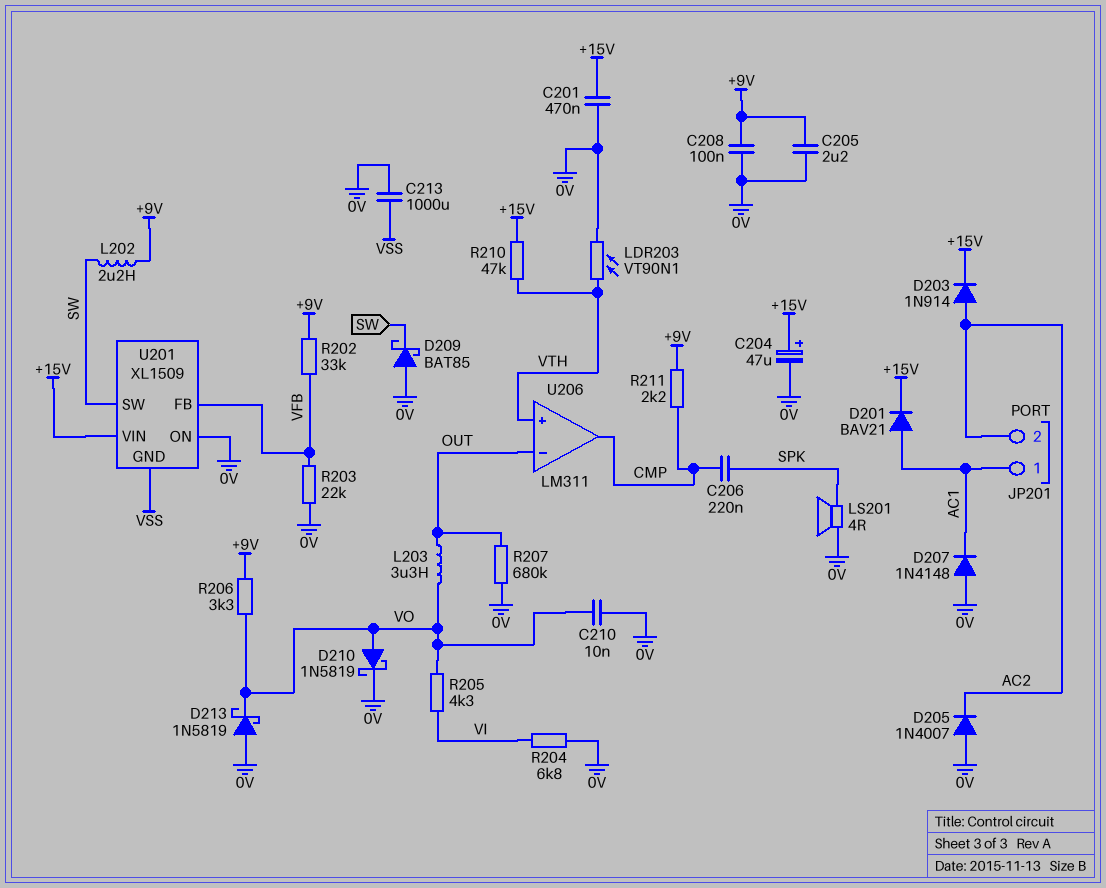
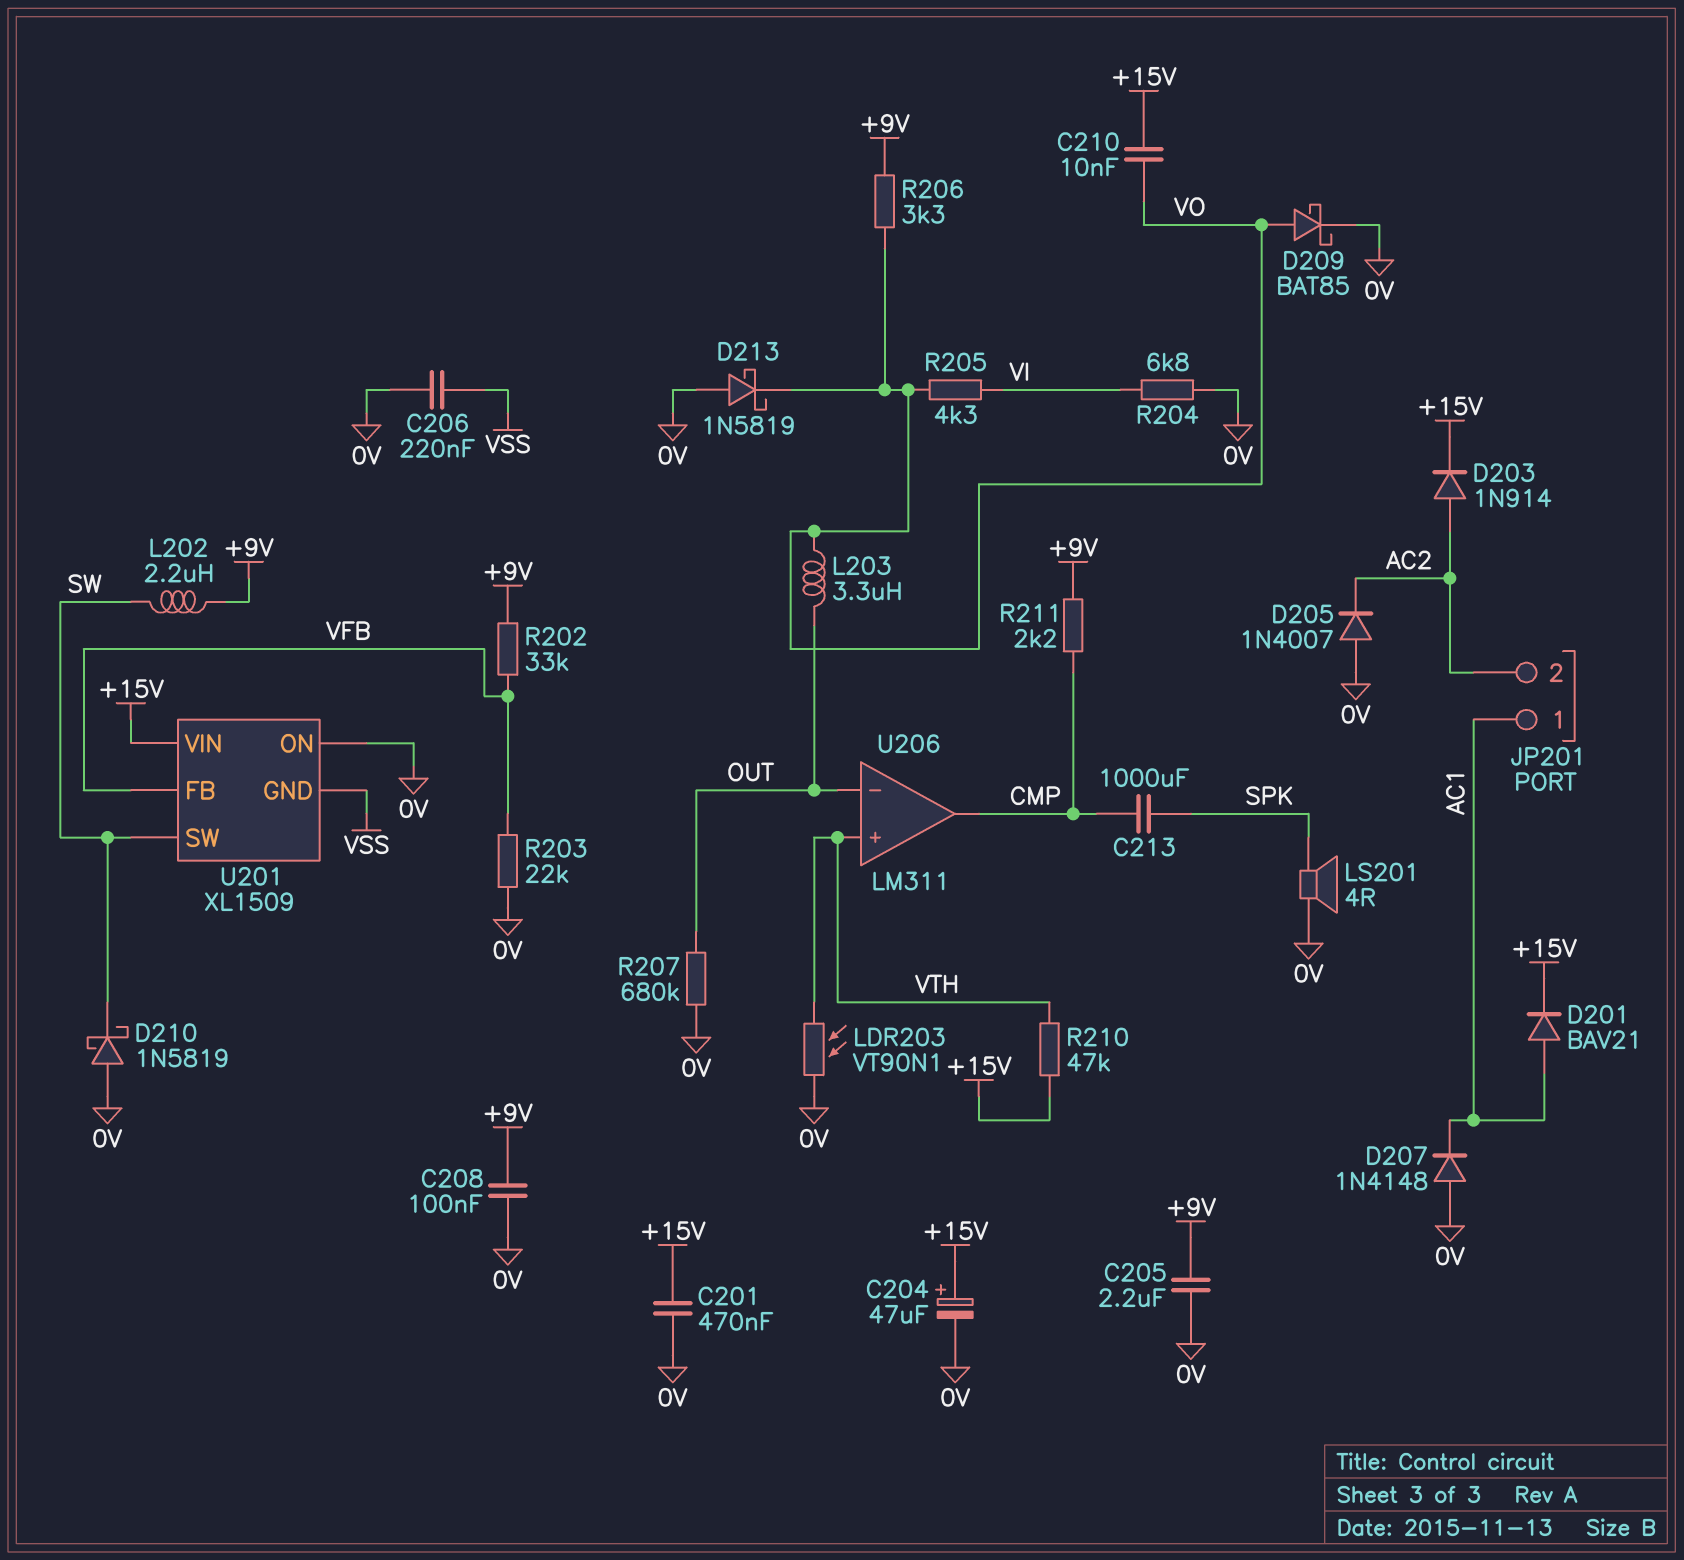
C206: 220nF (CMP, SPK) -> 220nF (0V, VSS)
C210: 10nF (0V, VO) -> 10nF (+15V, VO)
C213: 1000uF (0V, VSS) -> 1000uF (CMP, SPK)
D209: schottky BAT85 (A 0V, K SW) -> schottky BAT85 (A VO, K 0V)
D210: schottky 1N5819 (A VO, K 0V) -> schottky 1N5819 (A 0V, K SW)

